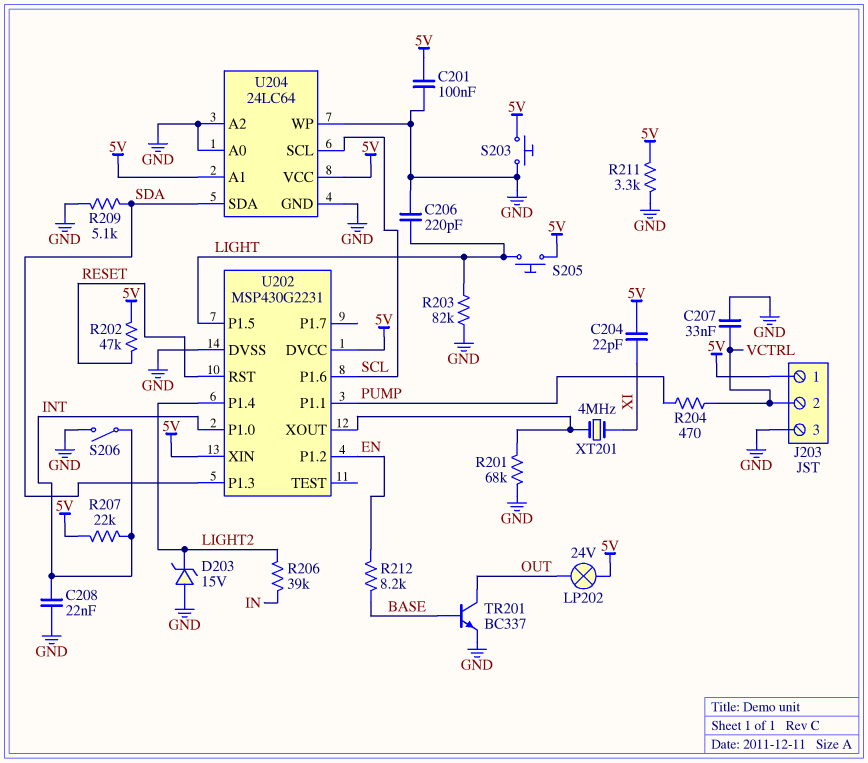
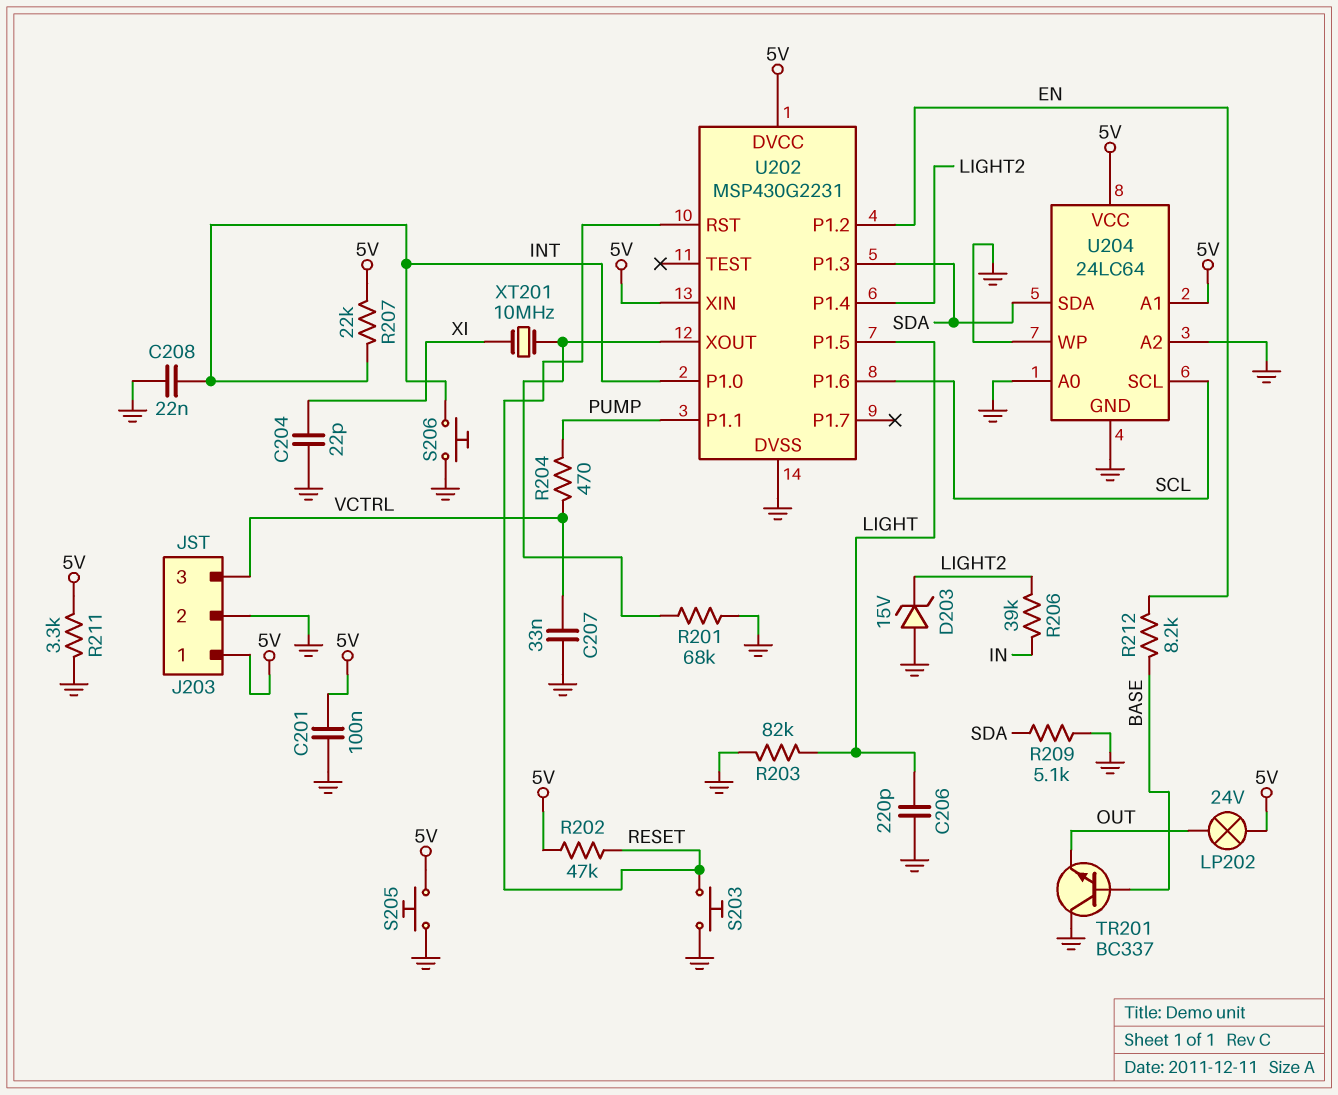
C204: 22pF (5V, XI) -> 22pF (GND, XI)
J203 pin 2: VCTRL -> GND
J203 pin 3: GND -> VCTRL
S203: button (5V, GND) -> button (GND, RESET)
S205: button (5V, LIGHT) -> button (5V, GND)
S206: switch (GND, INT) -> button (GND, INT)
TR201: NPN BC337 (B BASE, C OUT, E GND) -> NPN BC337 (B BASE, C GND, E OUT)
XT201: 4MHz (U202/XOUT, XI) -> 10MHz (U202/XOUT, XI)

